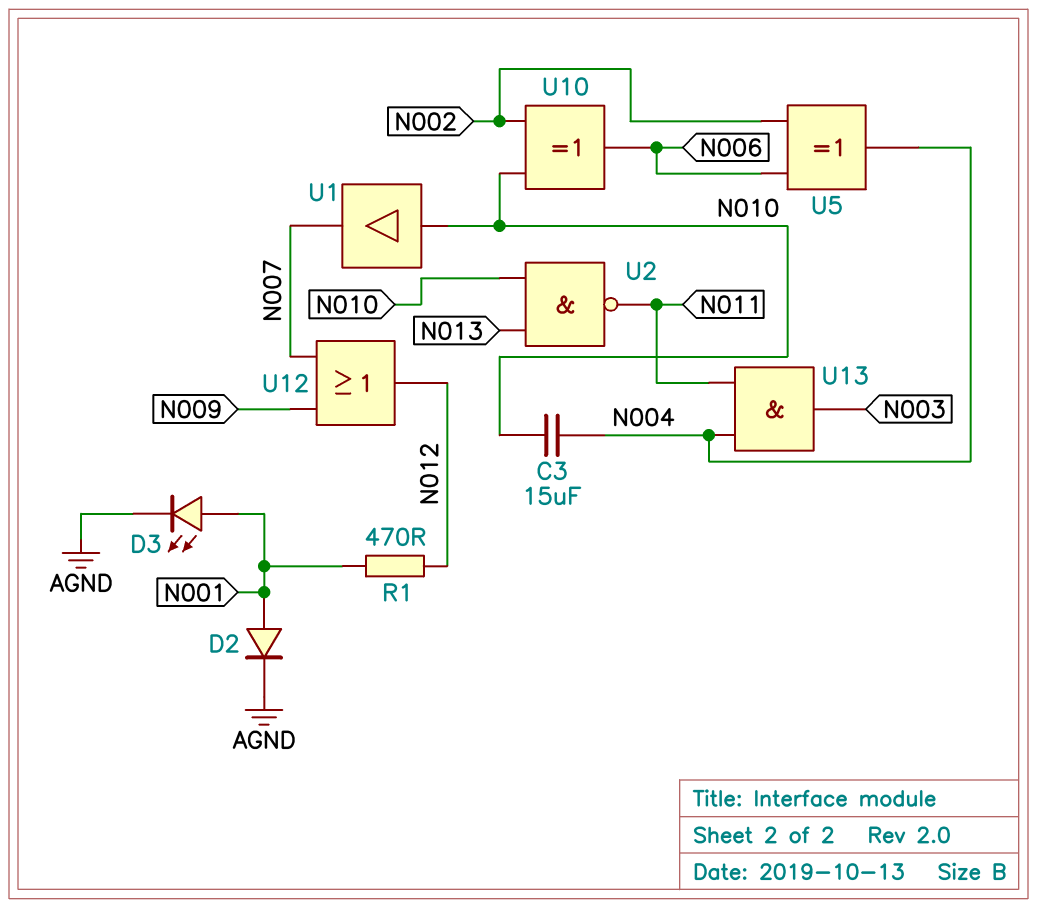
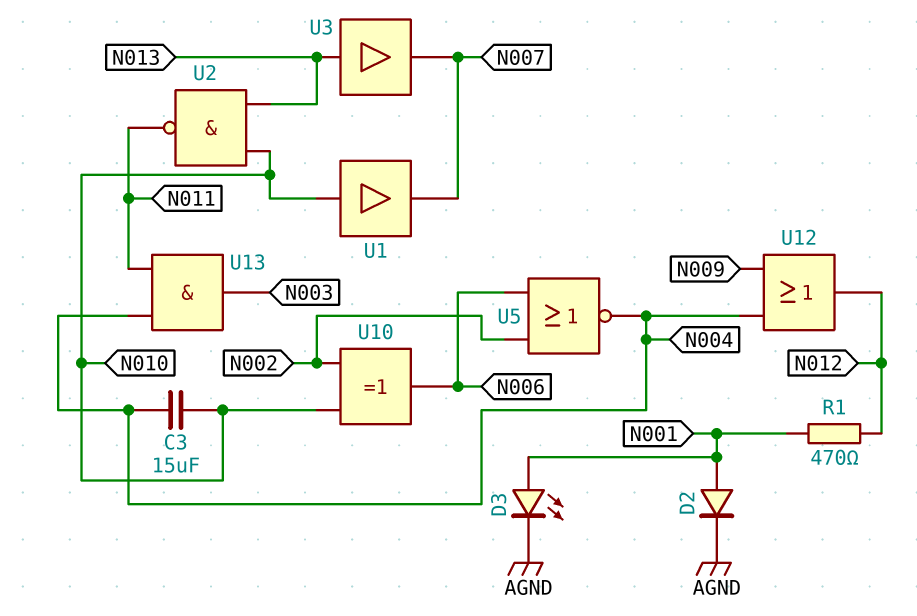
U3: none -> buffer (in N013, out N007)
U5: XOR (in N002, in N006, out N004) -> NOR (in N002, in N006, out N004)
U12: OR (in N007, in N009, out N012) -> OR (in N004, in N009, out N012)

